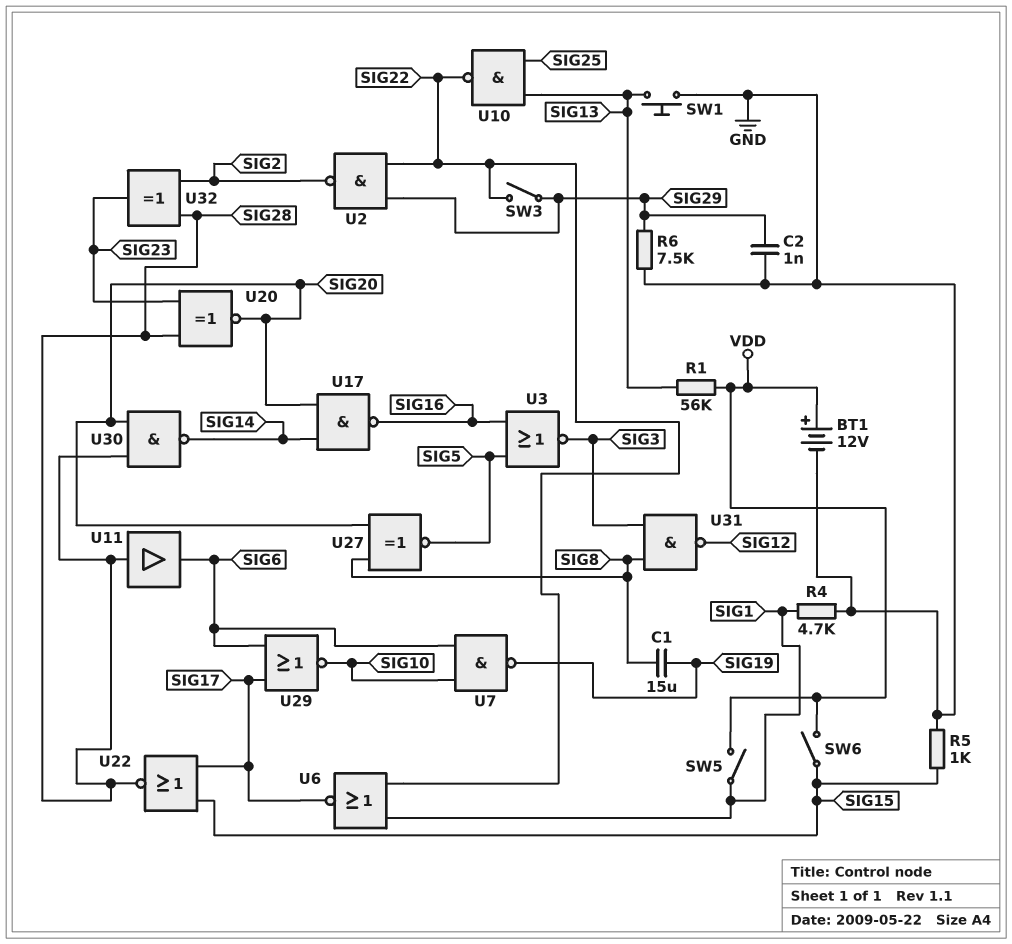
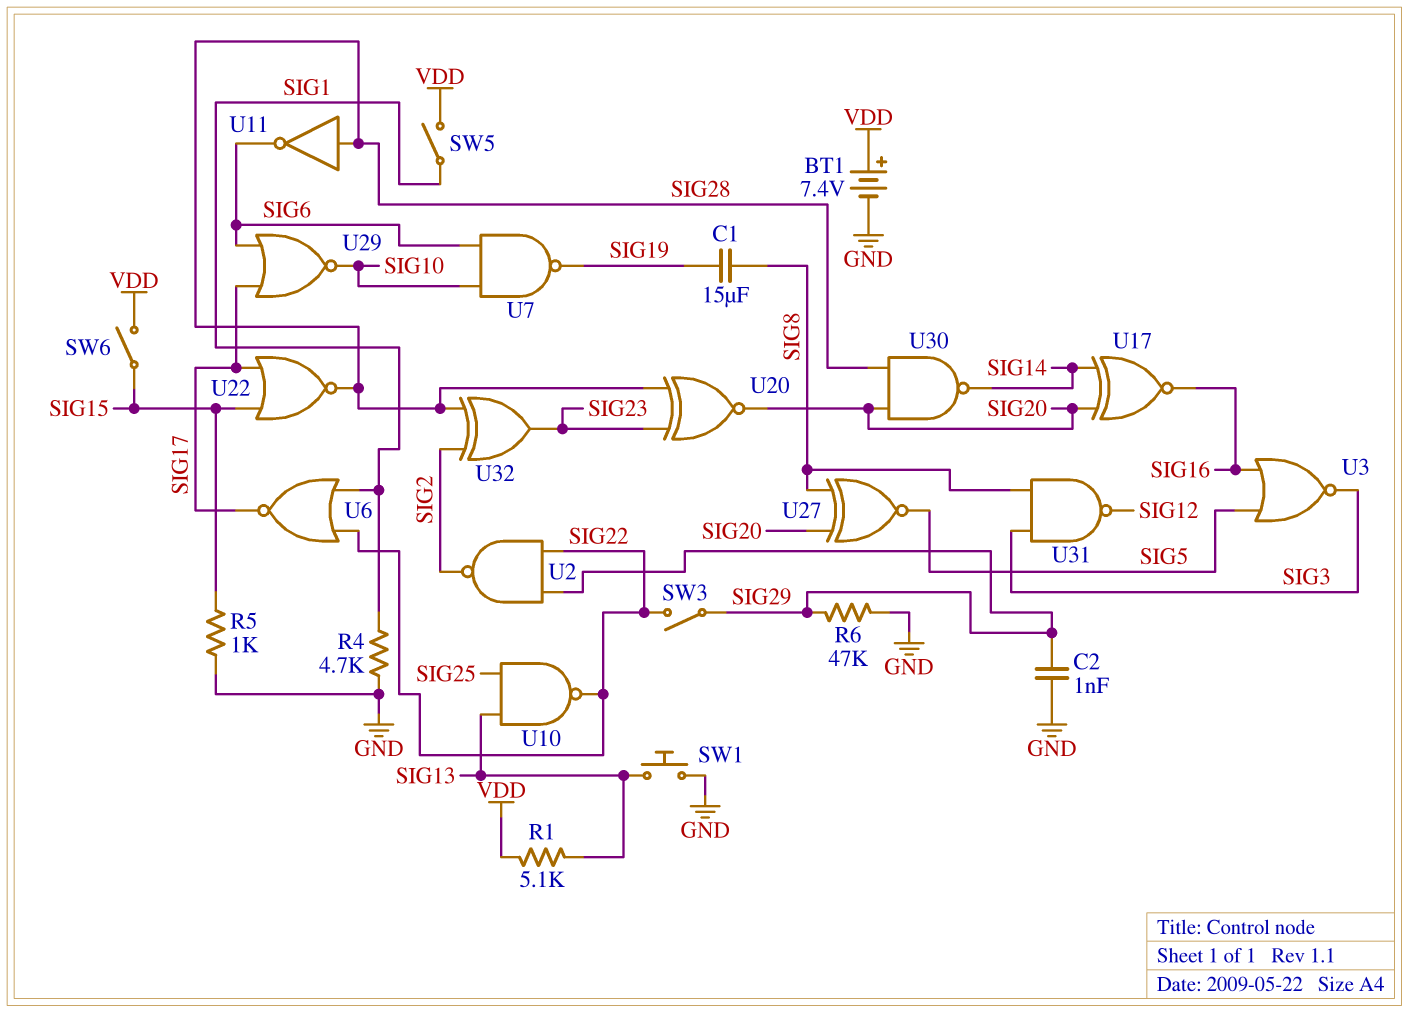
BT1: 12V (plus VDD, minus GND) -> 7.4V (plus VDD, minus GND)
R1: 56k (SIG13, VDD) -> 5.1k (SIG13, VDD)
R6: 7.5k (GND, SIG29) -> 47k (GND, SIG29)
U11: buffer (in SIG28, out SIG6) -> NOT (in SIG28, out SIG6)
U17: NAND (in SIG14, in SIG20, out SIG16) -> XNOR (in SIG14, in SIG20, out SIG16)

